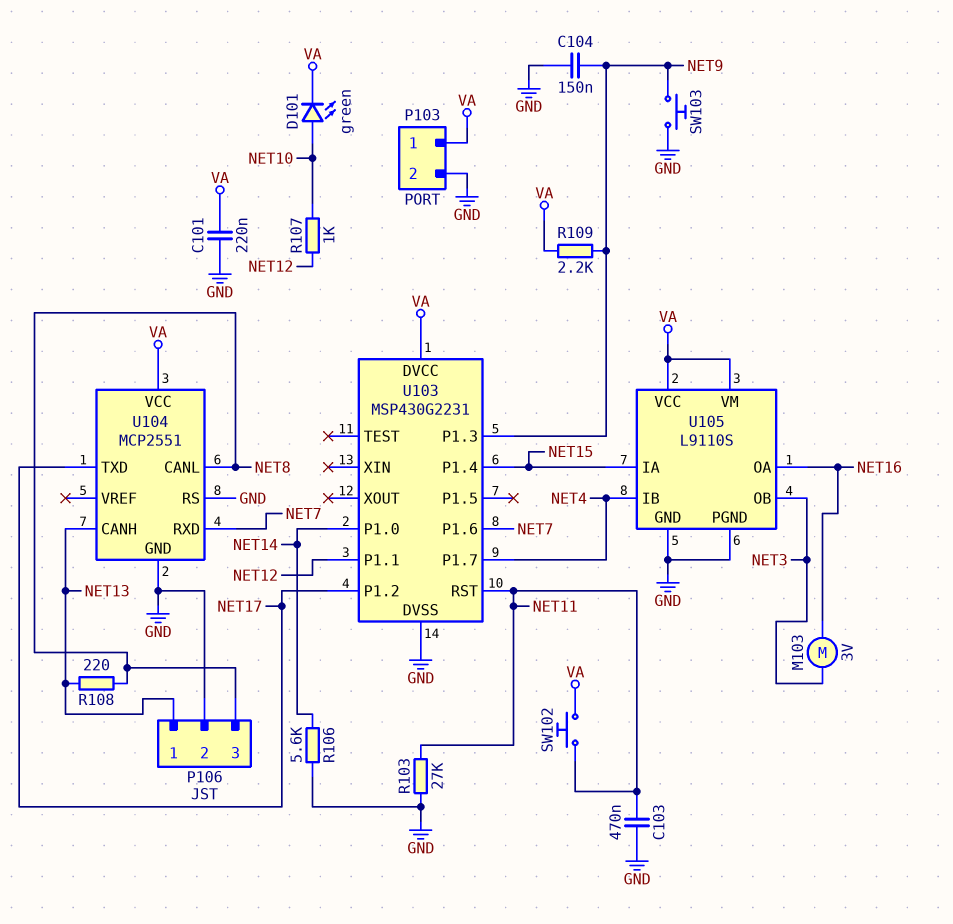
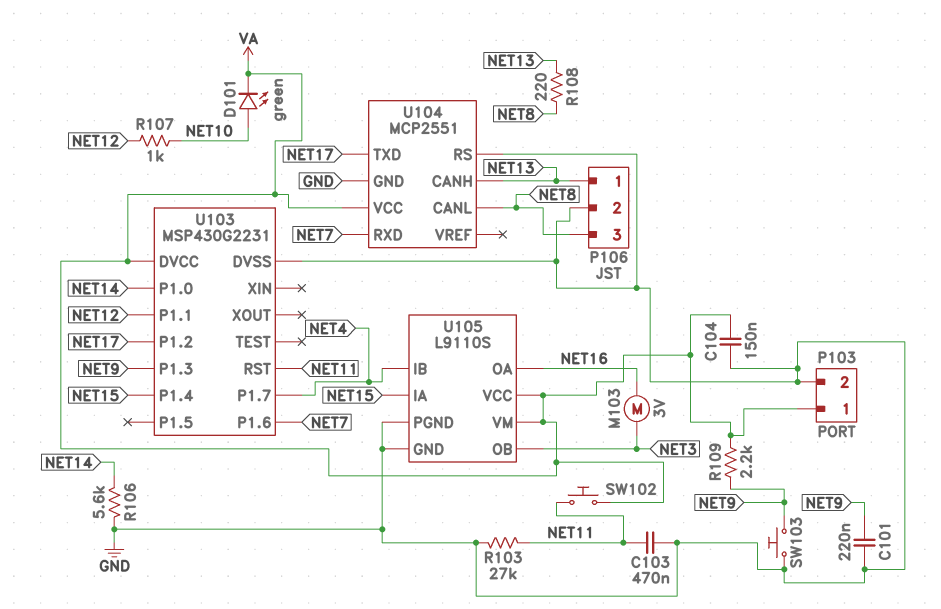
C101: 220nF (GND, VA) -> 220nF (GND, NET9)
C104: 150nF (GND, NET9) -> 150nF (GND, VA)

